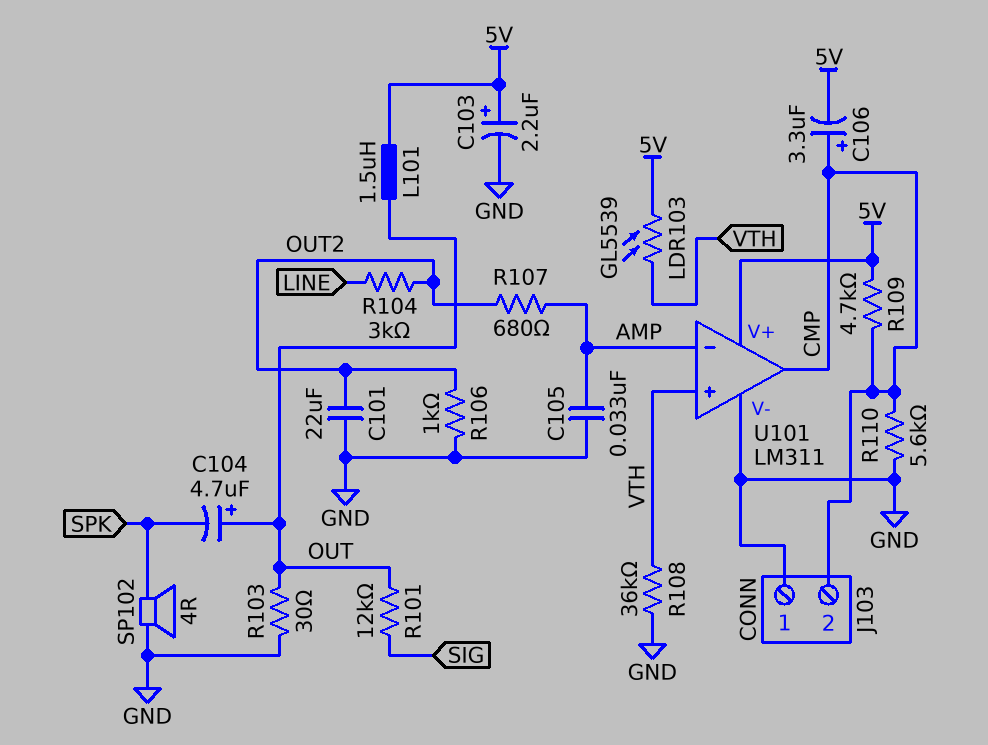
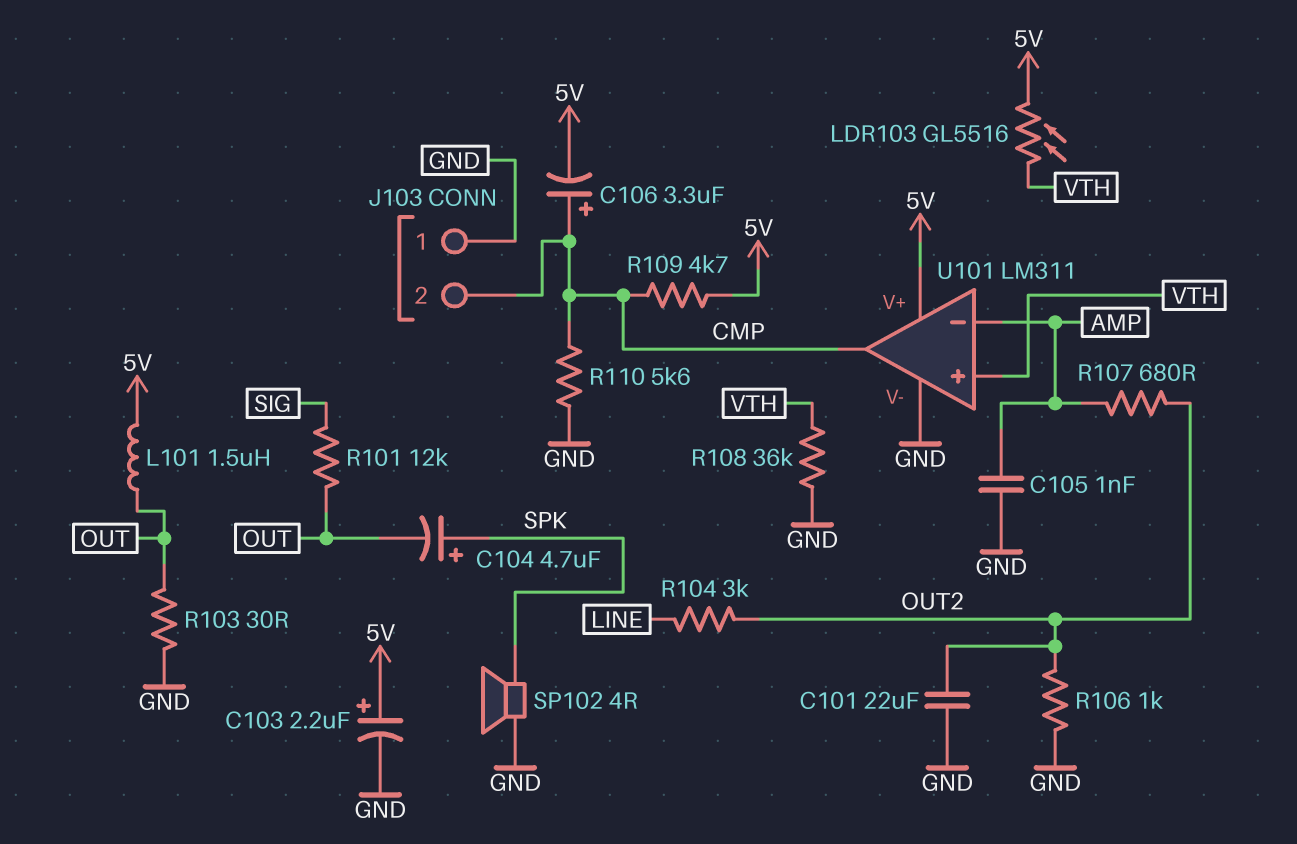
C104: 4.7uF (plus OUT, minus SPK) -> 4.7uF (plus SPK, minus OUT)
C105: 33nF (AMP, GND) -> 1nF (AMP, GND)
LDR103: GL5539 (5V, VTH) -> GL5516 (5V, VTH)

